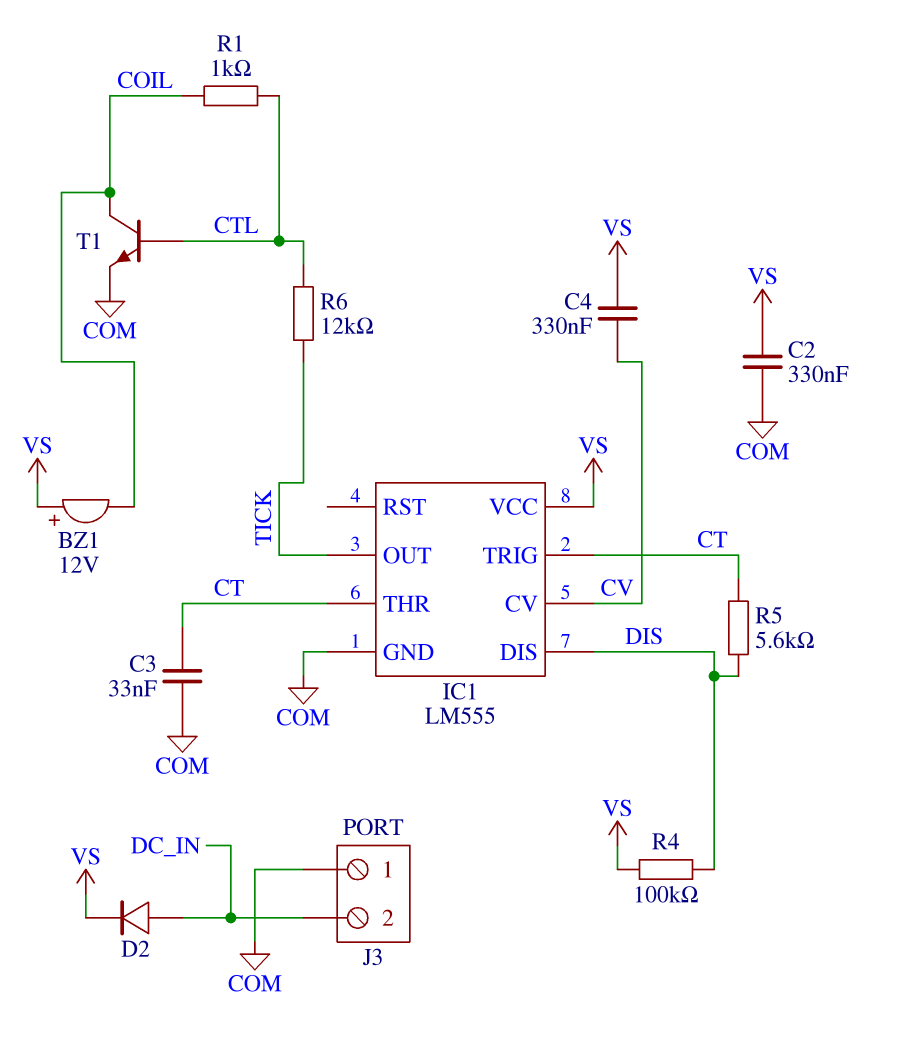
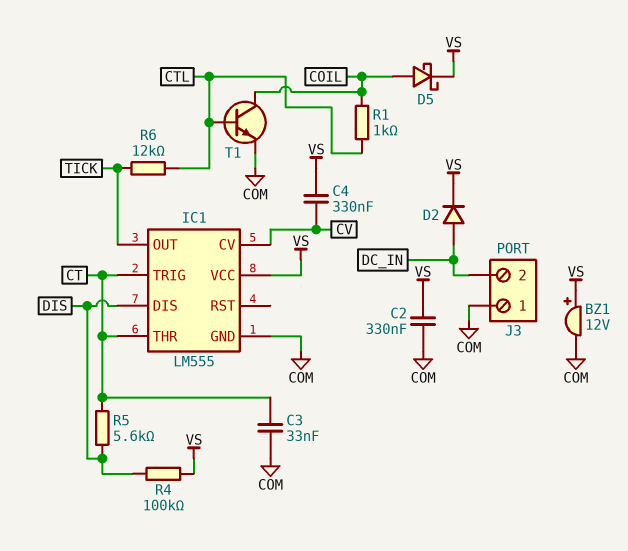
BZ1: buzzer 12V (plus VS, minus COIL) -> buzzer 12V (plus VS, minus COM)
D5: none -> schottky (A COIL, K VS)

